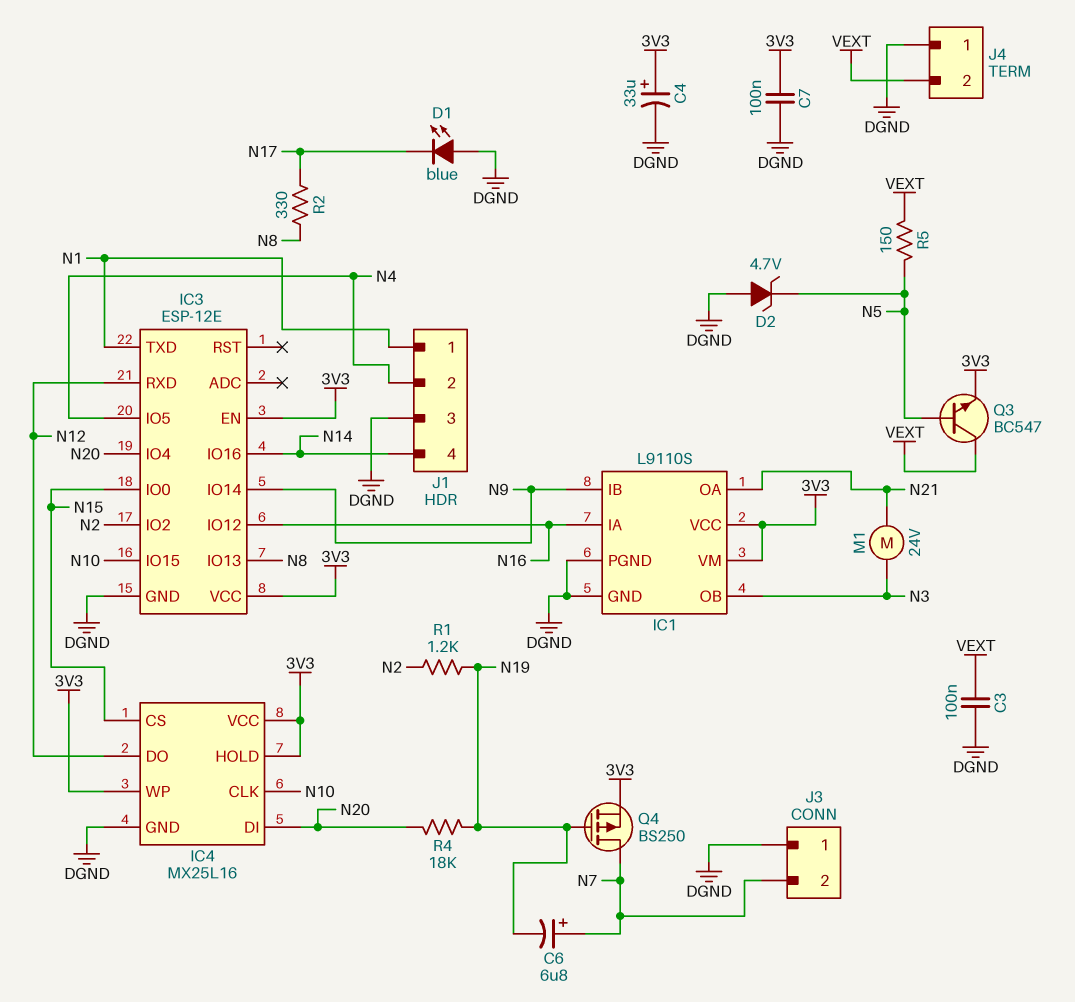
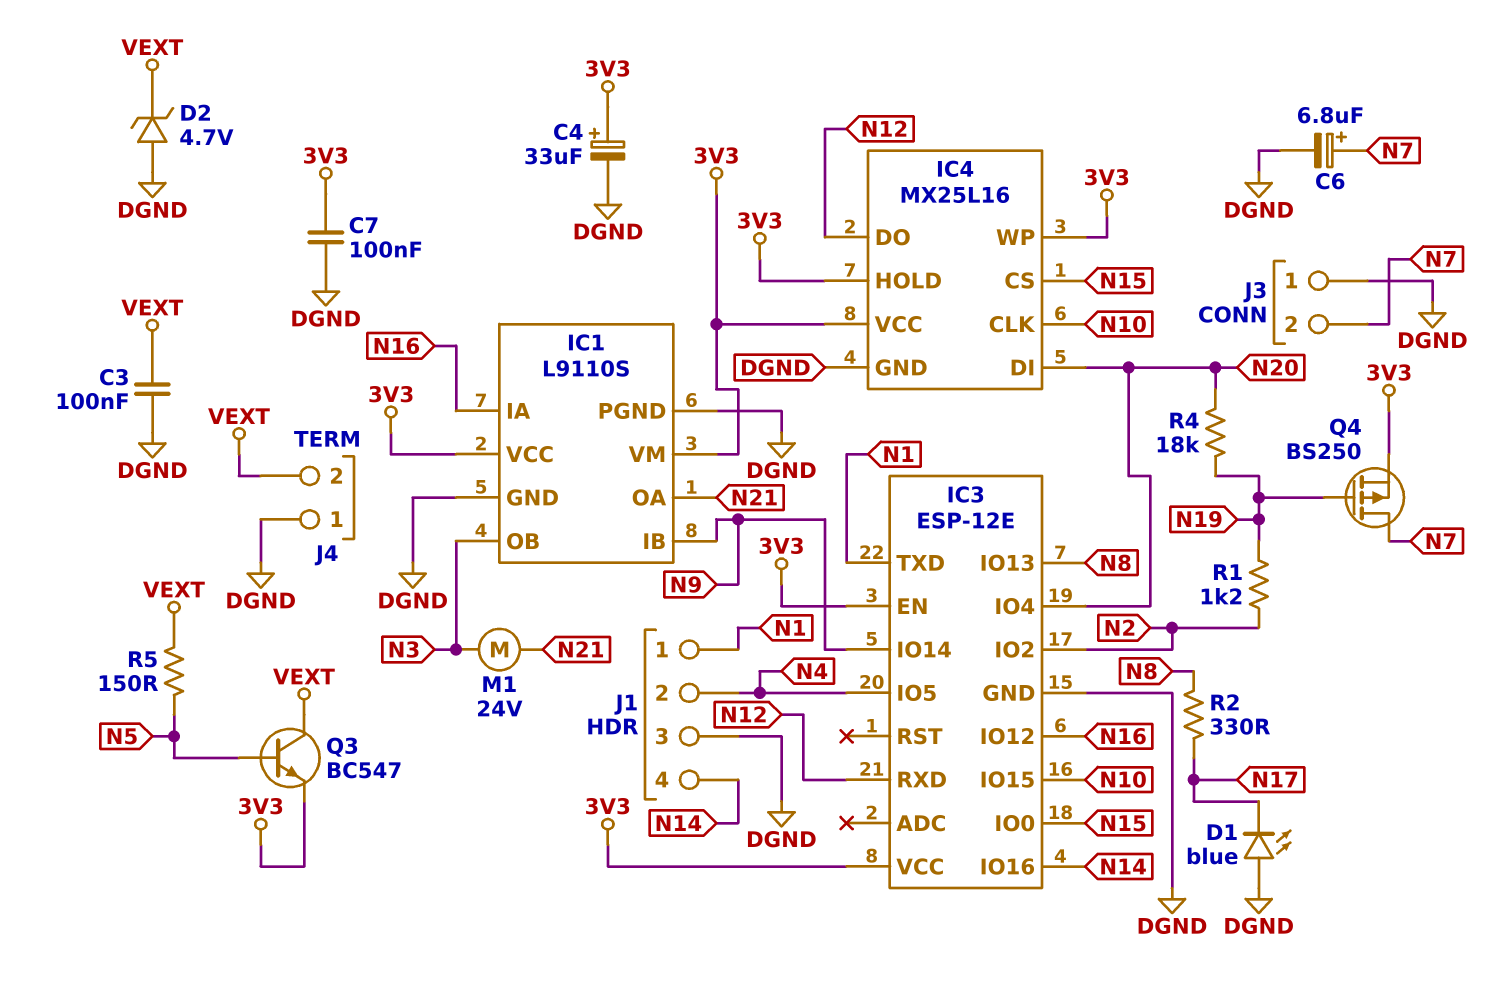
C6: 6.8uF (plus N7, minus N19) -> 6.8uF (plus N7, minus DGND)
D2: zener 4.7V (A DGND, K N5) -> zener 4.7V (A DGND, K VEXT)

